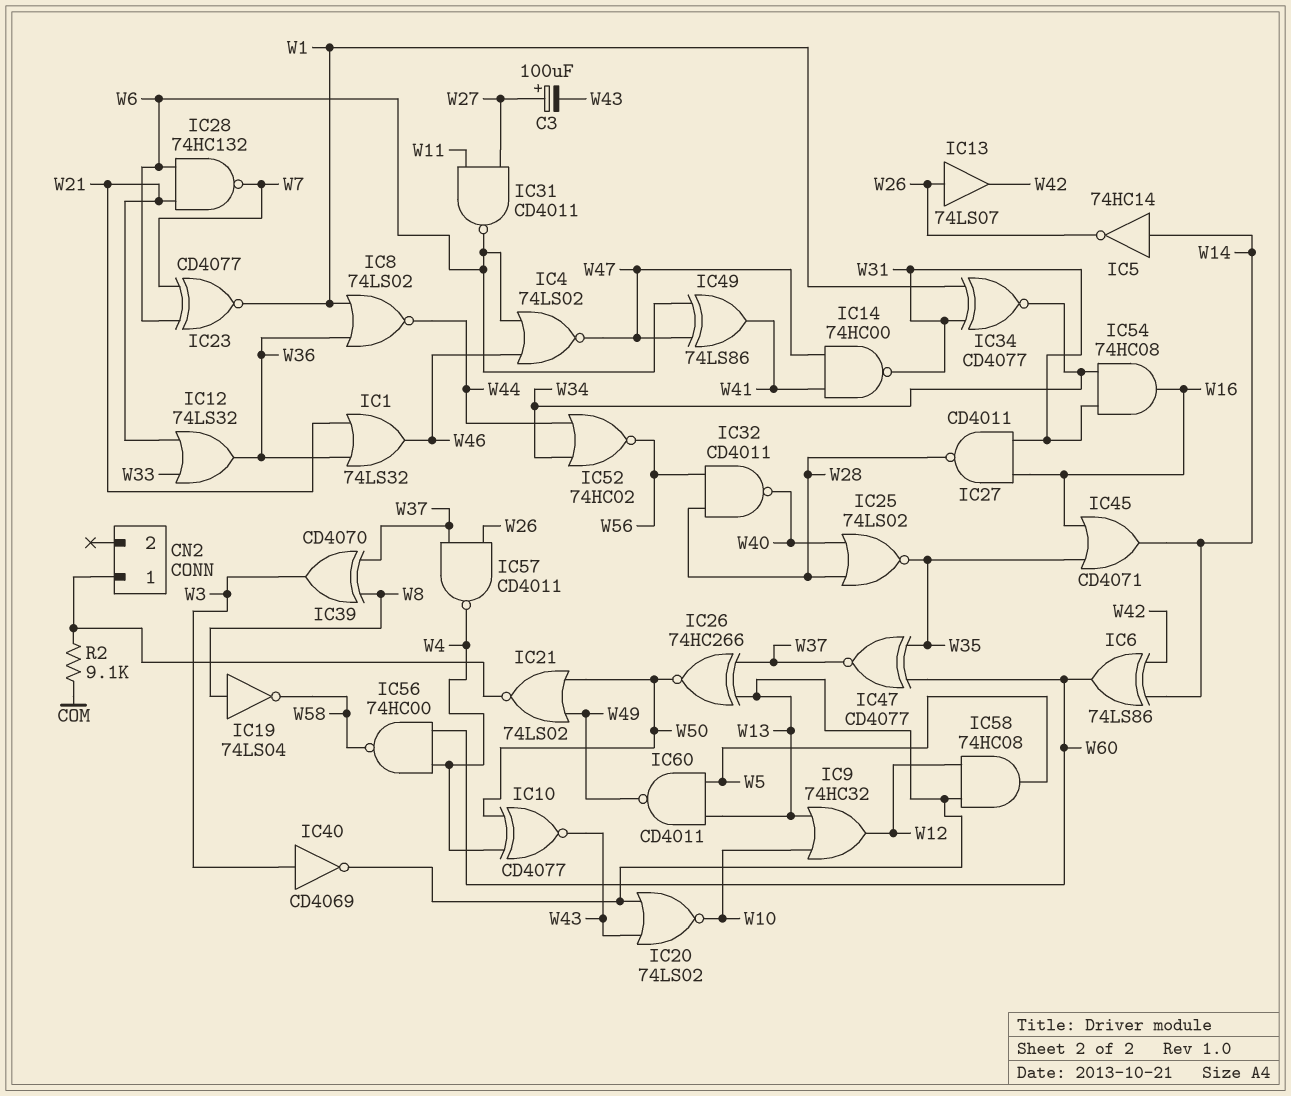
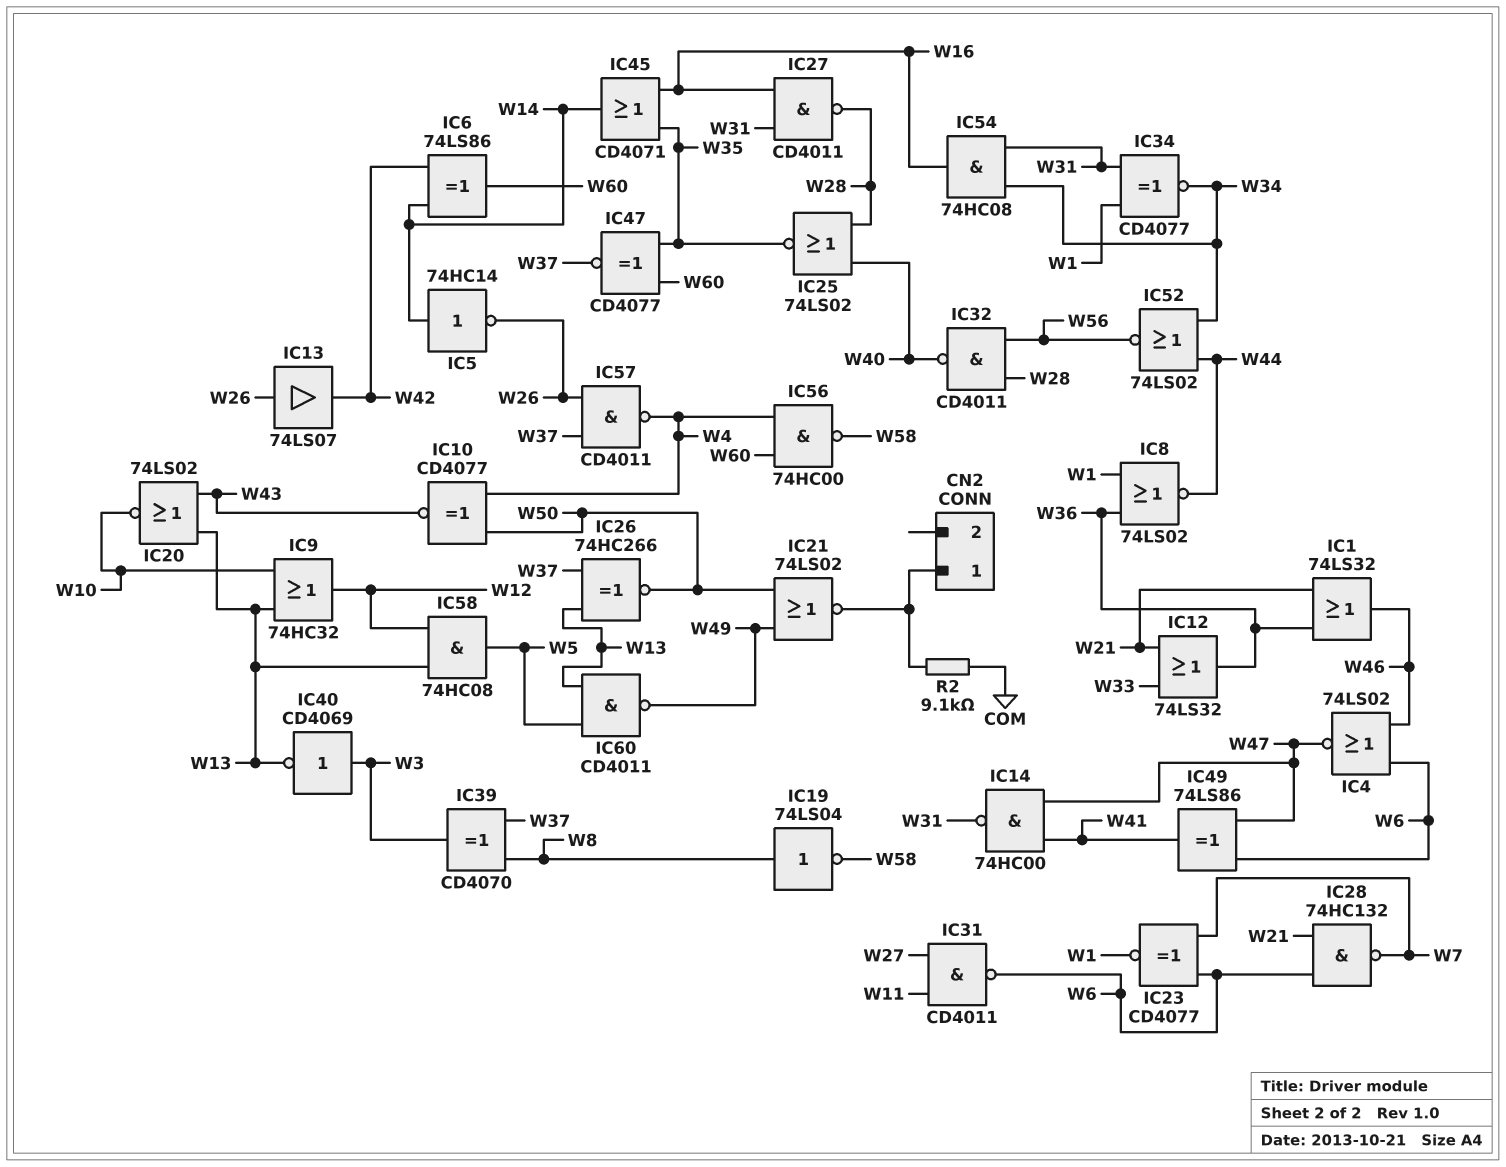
C3: 100uF (plus W27, minus W43) -> none
IC52: NOR 74HC02 (in W34, in W44, out W56) -> NOR 74LS02 (in W34, in W44, out W56)

